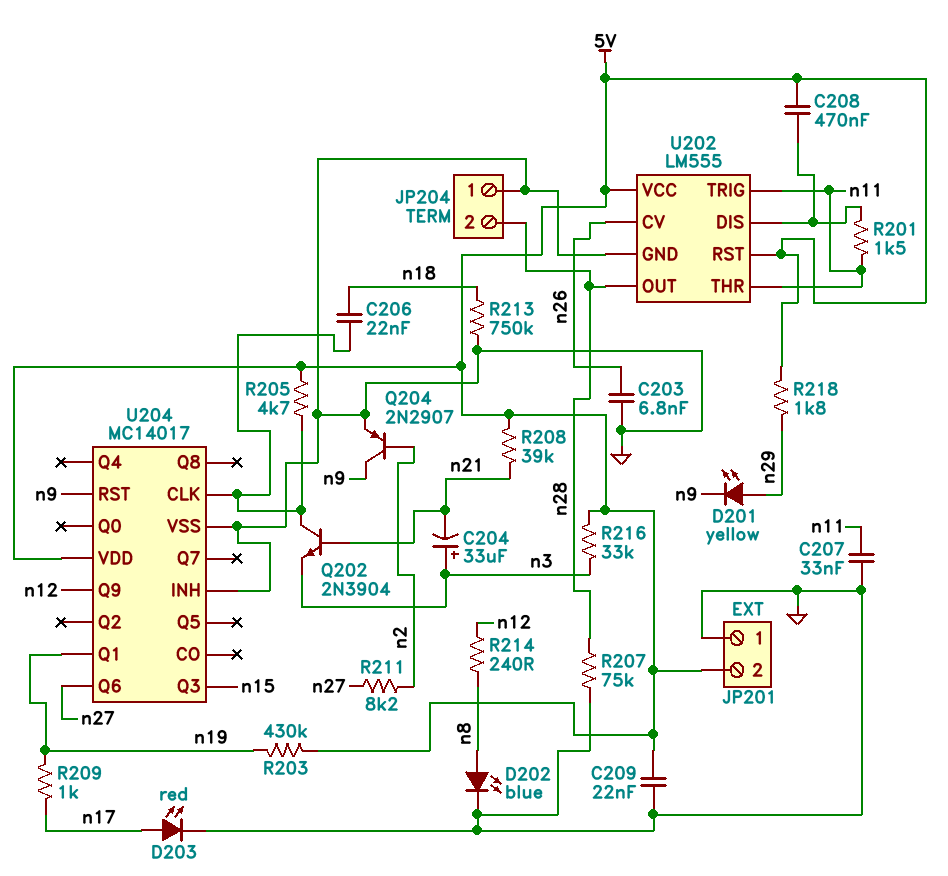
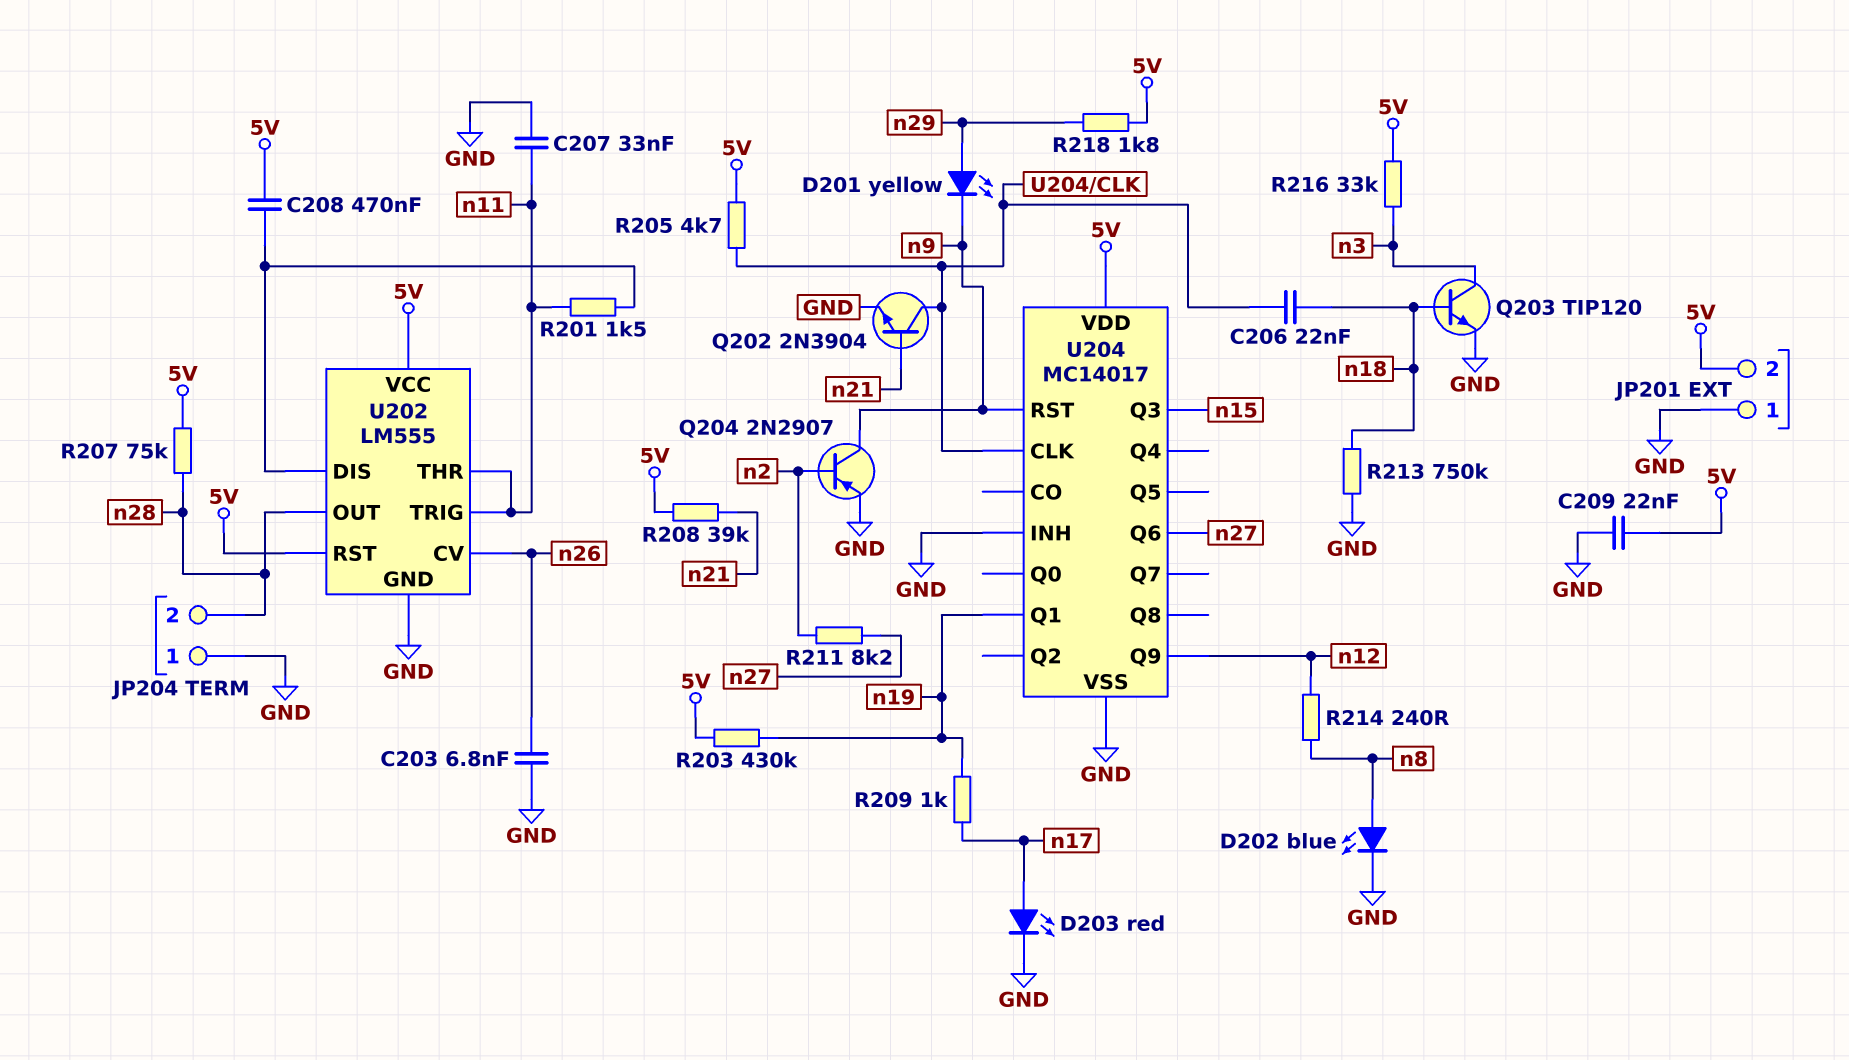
C204: 33uF (plus n3, minus n21) -> none
Q202: NPN 2N3904 (B n21, C U204/CLK, E n3) -> NPN 2N3904 (B n21, C U204/CLK, E GND)
Q203: none -> NPN TIP120 (B n18, C n3, E GND)
R207: 75k (GND, n28) -> 75k (5V, n28)

